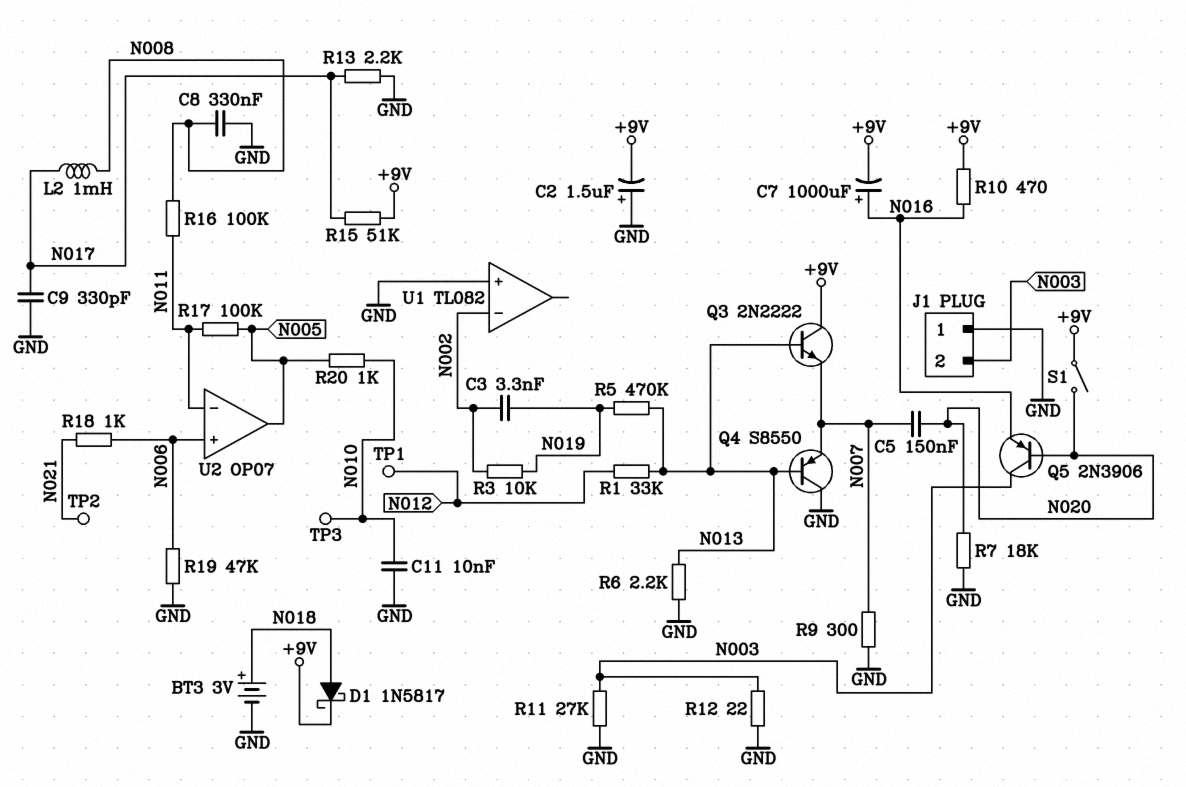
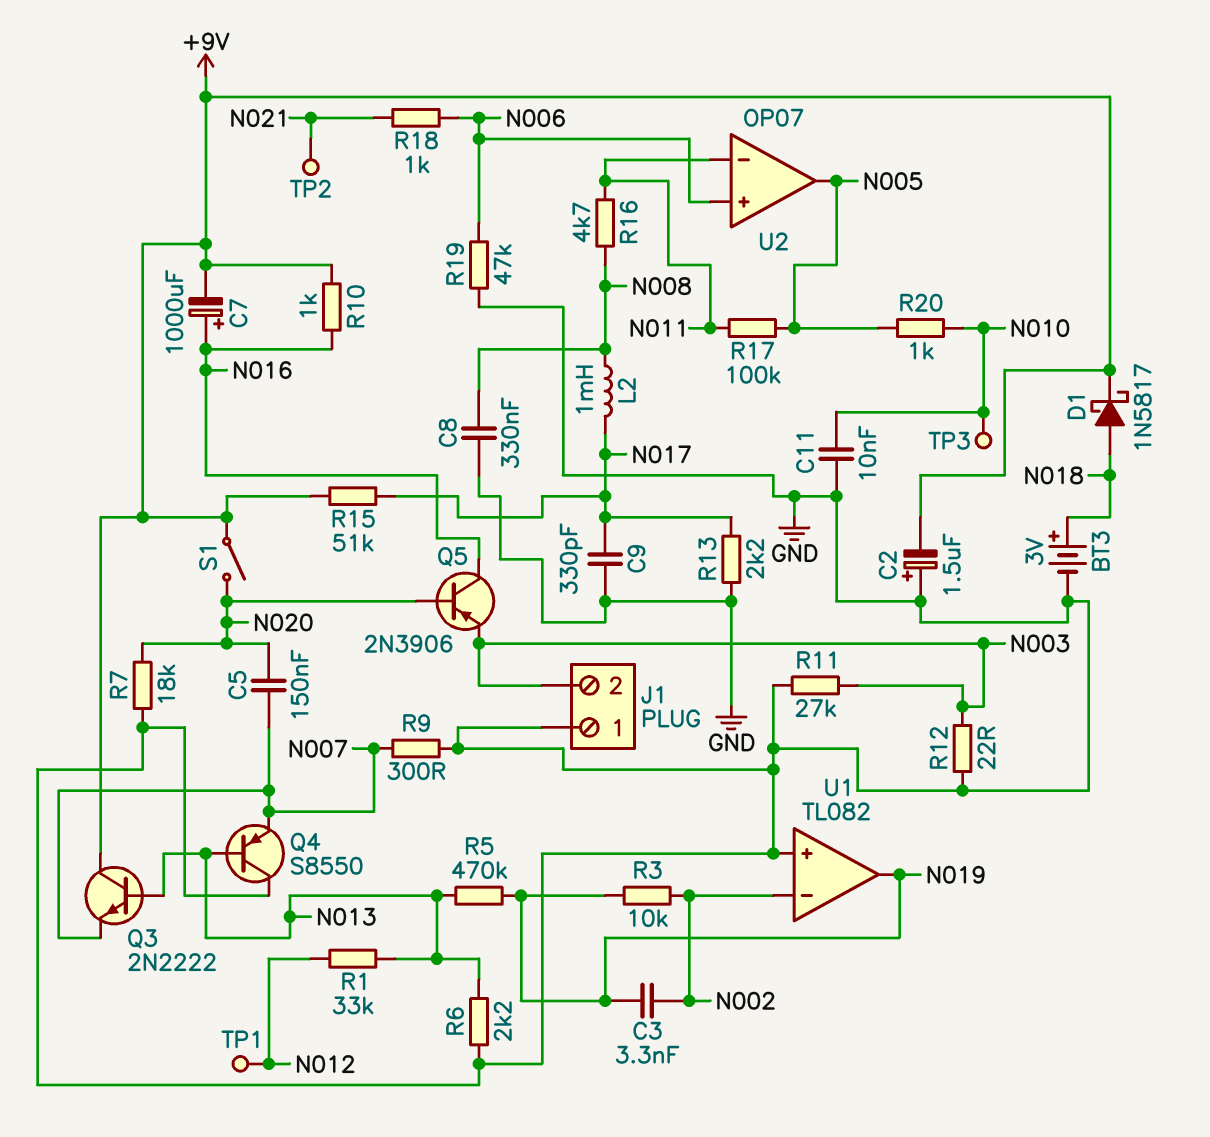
Q5: PNP 2N3906 (B N020, C N003, E N016) -> PNP 2N3906 (B N020, C N016, E N003)
R10: 470 (+9V, N016) -> 1k (+9V, N016)
R16: 100k (N008, N011) -> 4.7k (N008, N011)
U1 pin out: none -> N019

